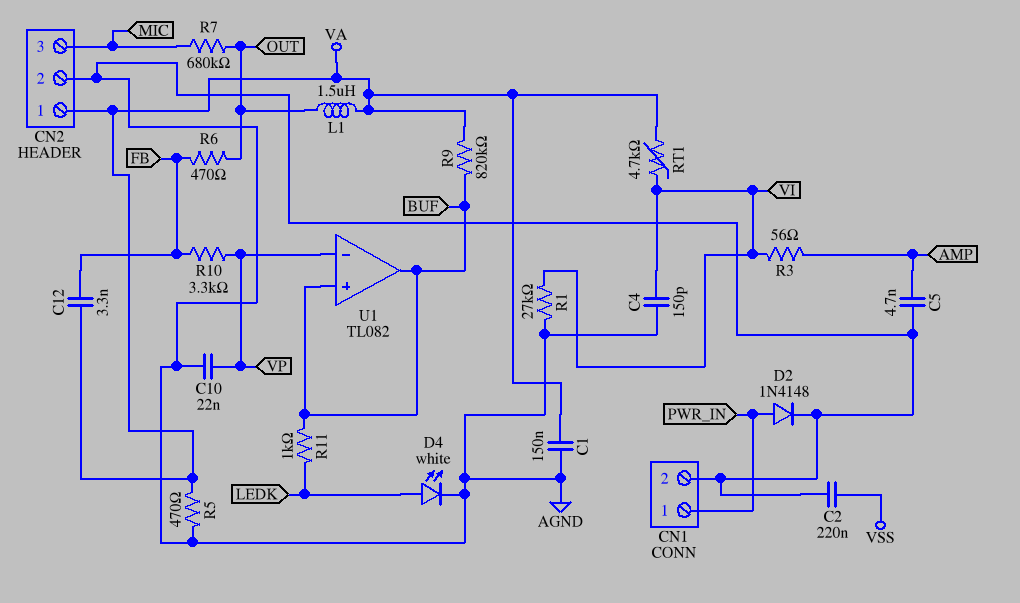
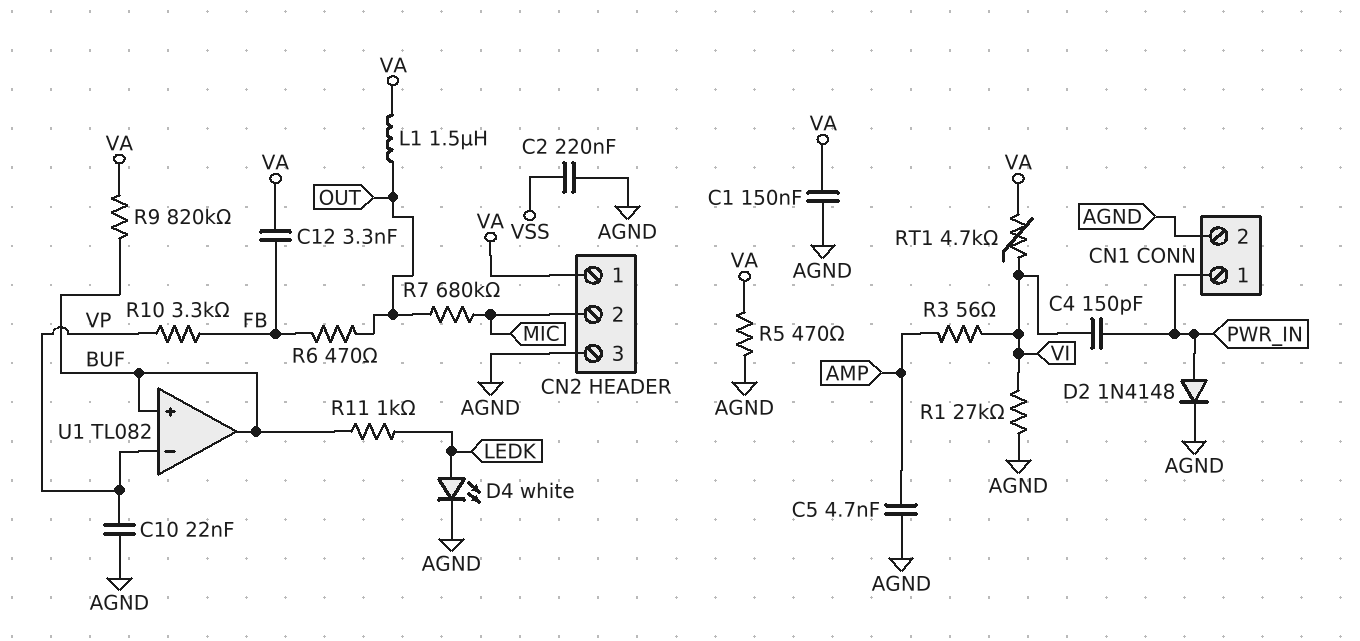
C4: 150pF (AGND, VI) -> 150pF (PWR_IN, VI)
CN2 pin 2: AGND -> MIC
CN2 pin 3: MIC -> AGND

